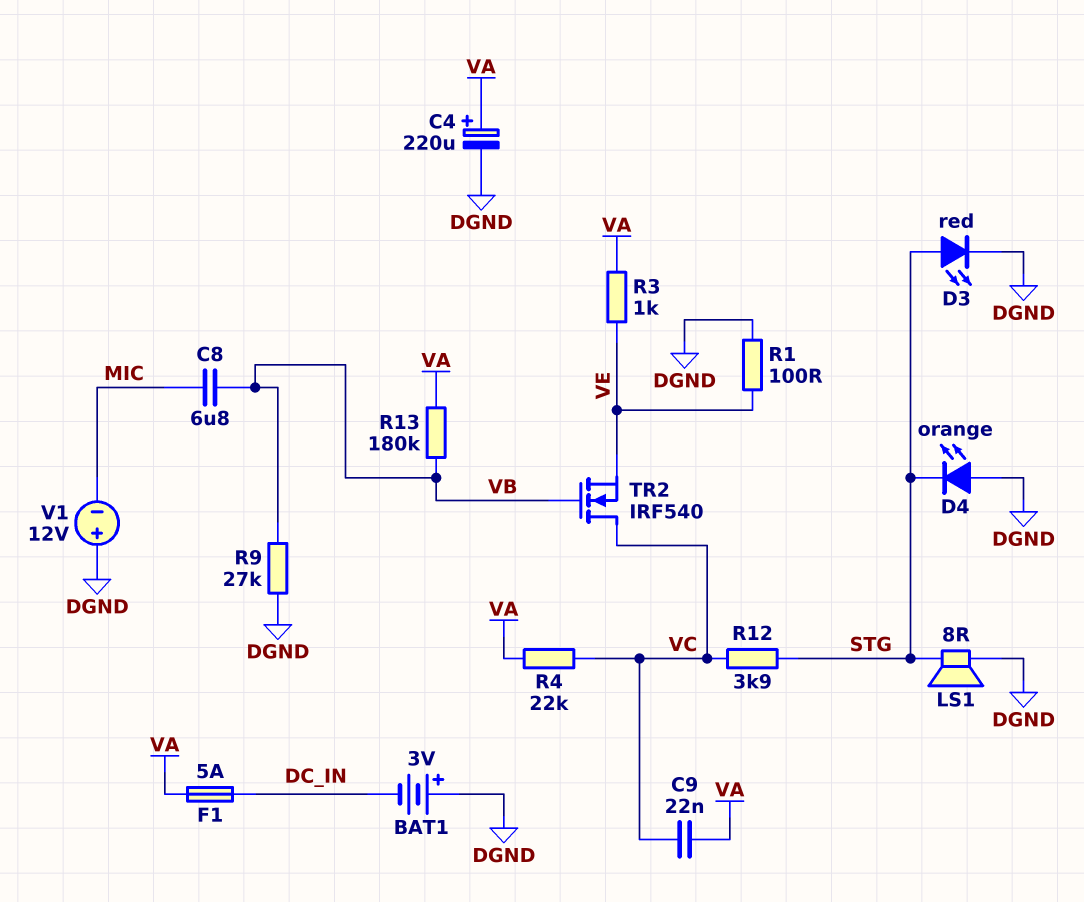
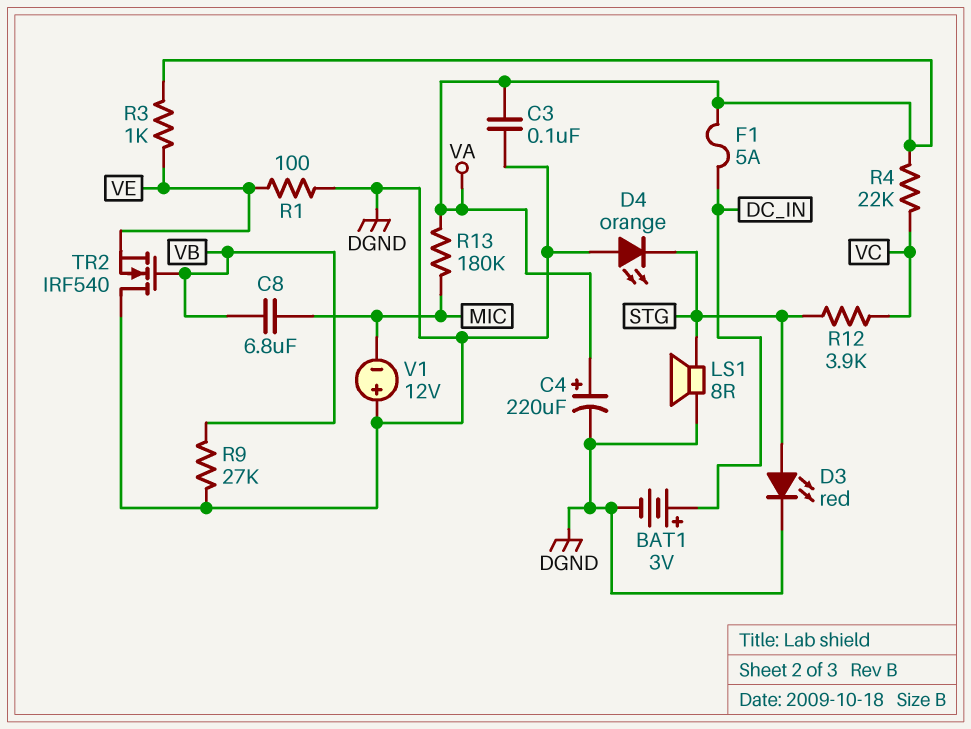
BAT1: 3V (plus DGND, minus DC_IN) -> 3V (plus DC_IN, minus DGND)
C3: none -> 100nF (DGND, VA)
C9: 22nF (VA, VC) -> none
R13: 180k (VA, VB) -> 180k (MIC, VA)
TR2: NMOS IRF540 (G VB, D VC, S VE) -> NMOS IRF540 (G VB, D DGND, S VE)

